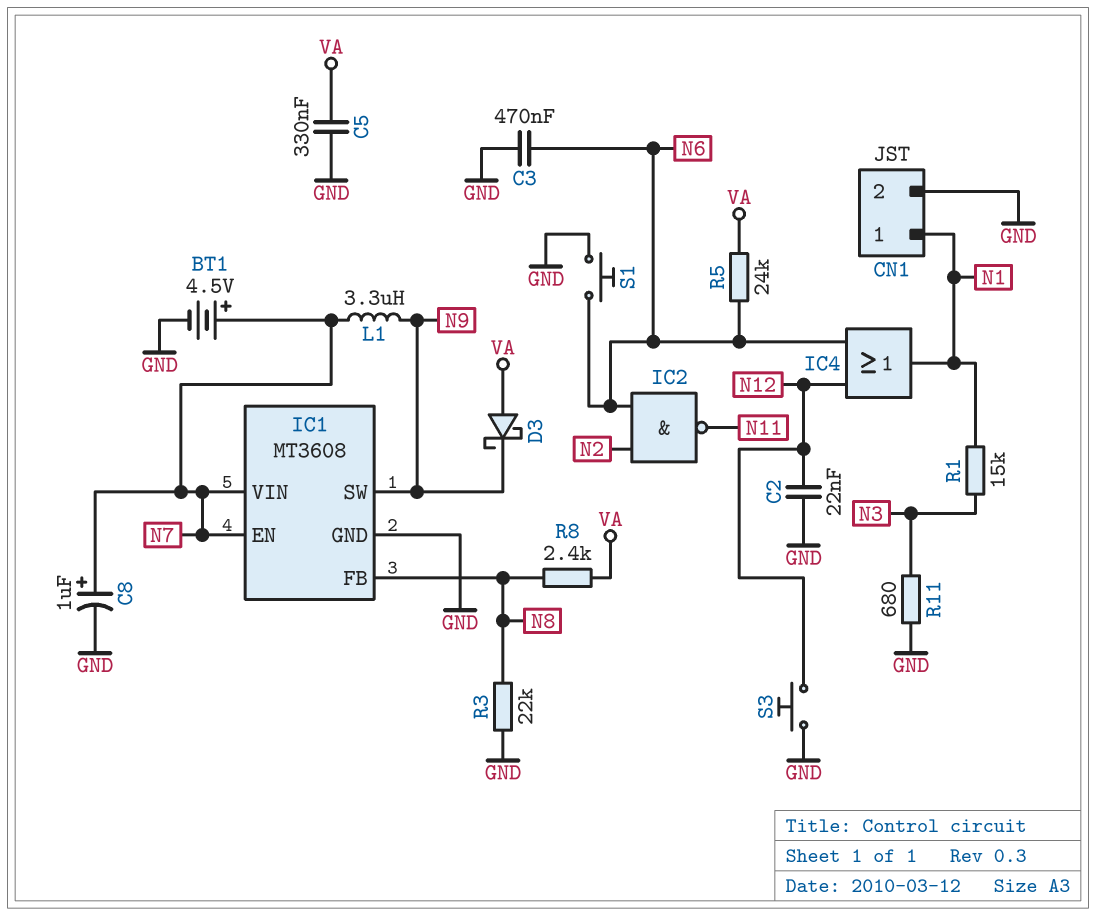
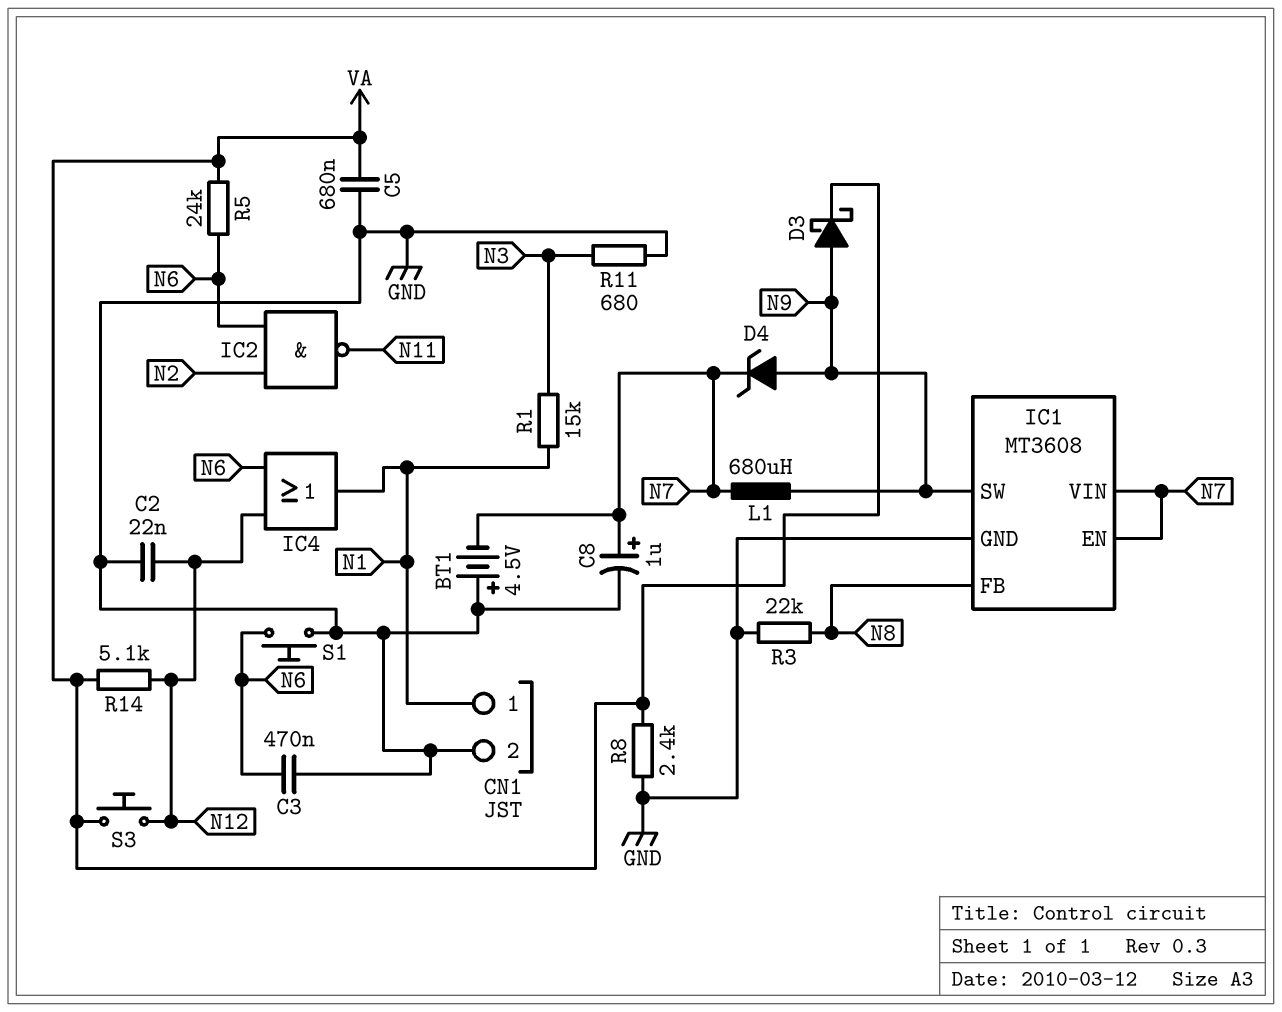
BT1: 4.5V (plus N7, minus GND) -> 4.5V (plus GND, minus N7)
C5: 330nF (GND, VA) -> 680nF (GND, VA)
D3: schottky (A VA, K N9) -> schottky (A N9, K VA)
D4: none -> zener (A N9, K N7)
L1: 3.3uH (N7, N9) -> 680uH (N7, N9)
R8: 2.4k (N8, VA) -> 2.4k (GND, VA)
R14: none -> 5.1k (N12, VA)
S3: button (GND, N12) -> button (N12, VA)

